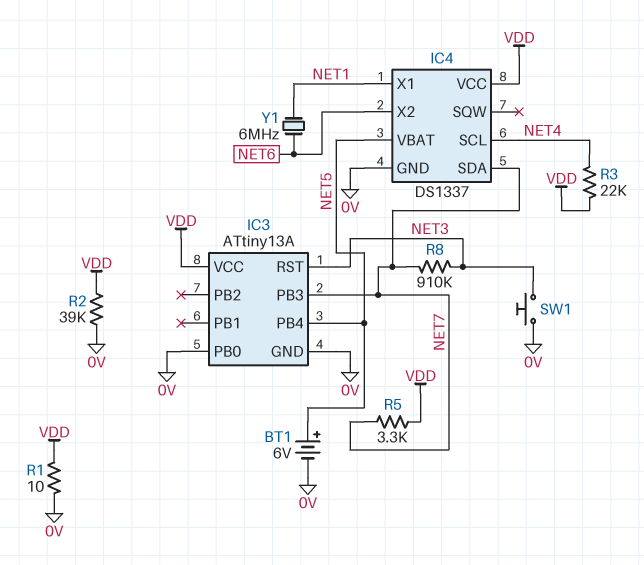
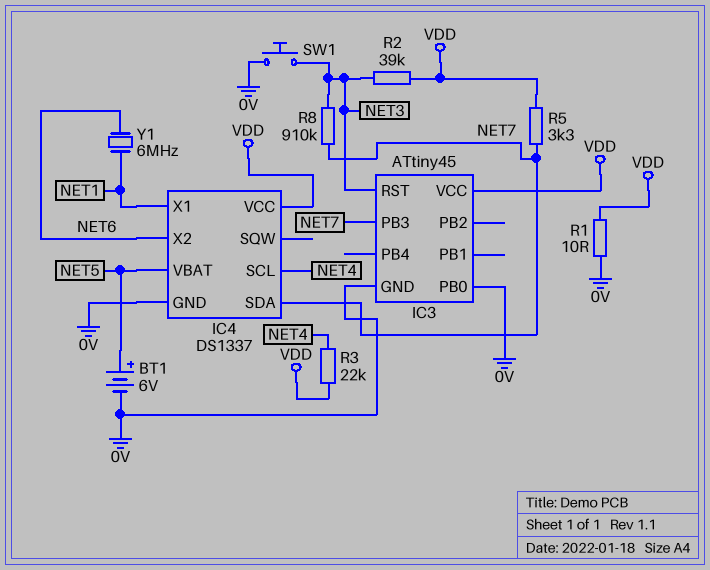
IC3: ATtiny13A -> ATtiny45
IC3 pin PB4: NET5 -> none
R2: 39k (0V, VDD) -> 39k (NET3, VDD)

